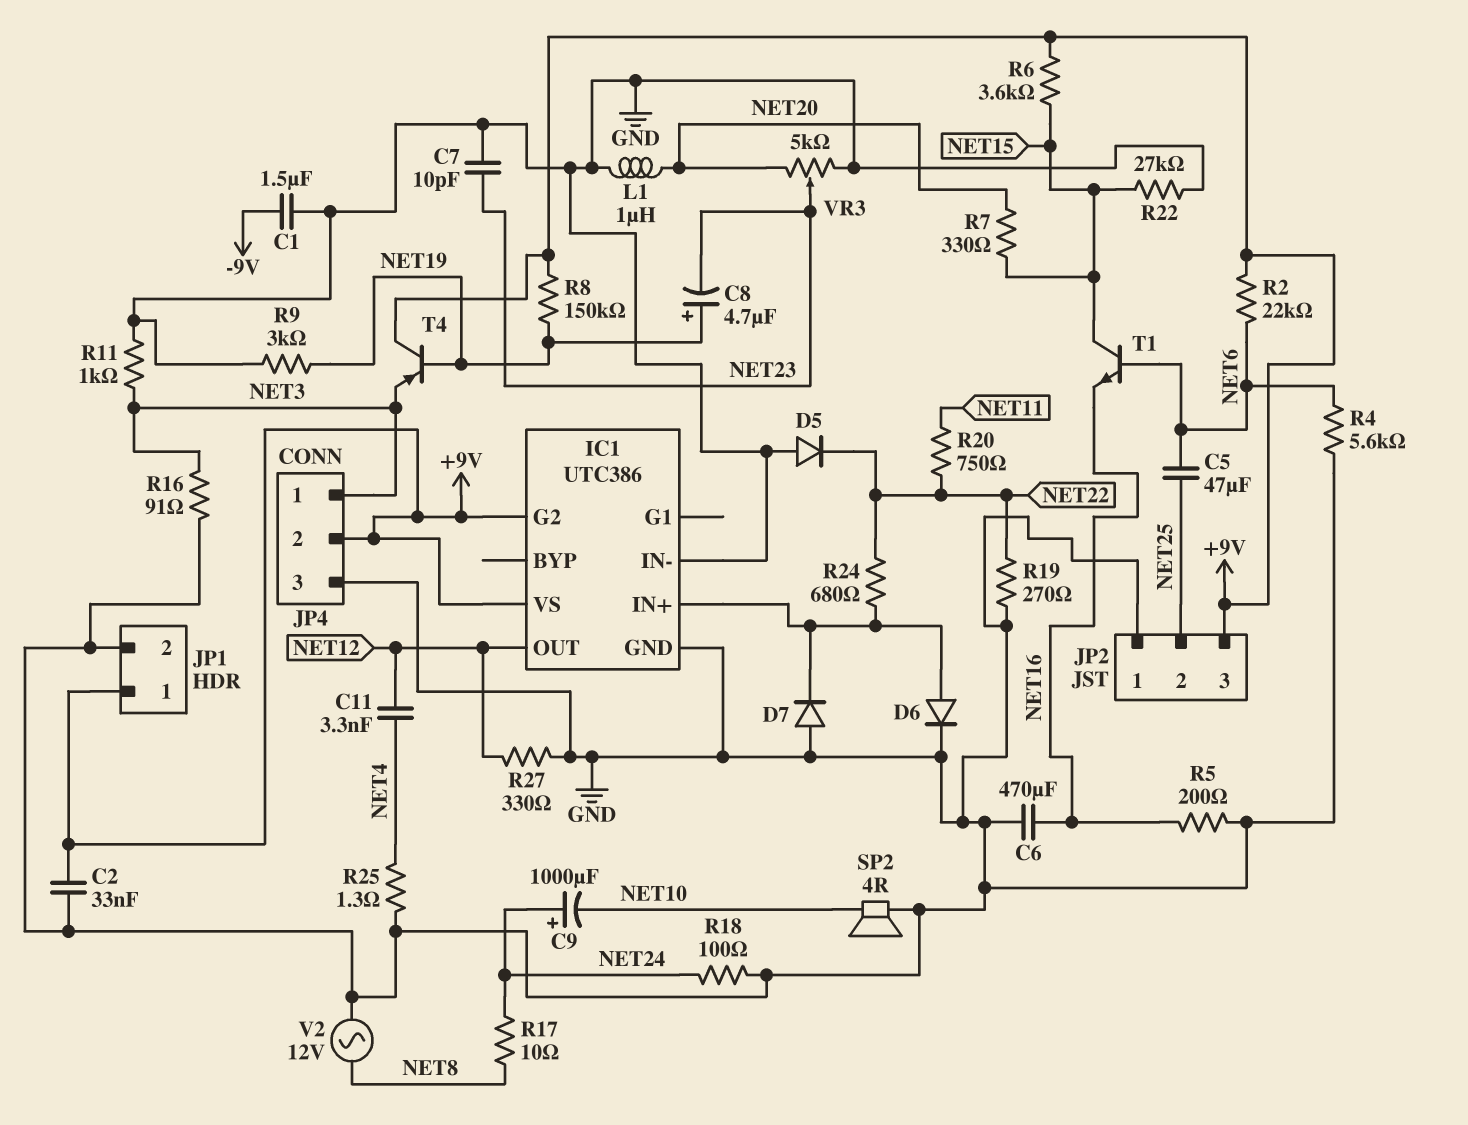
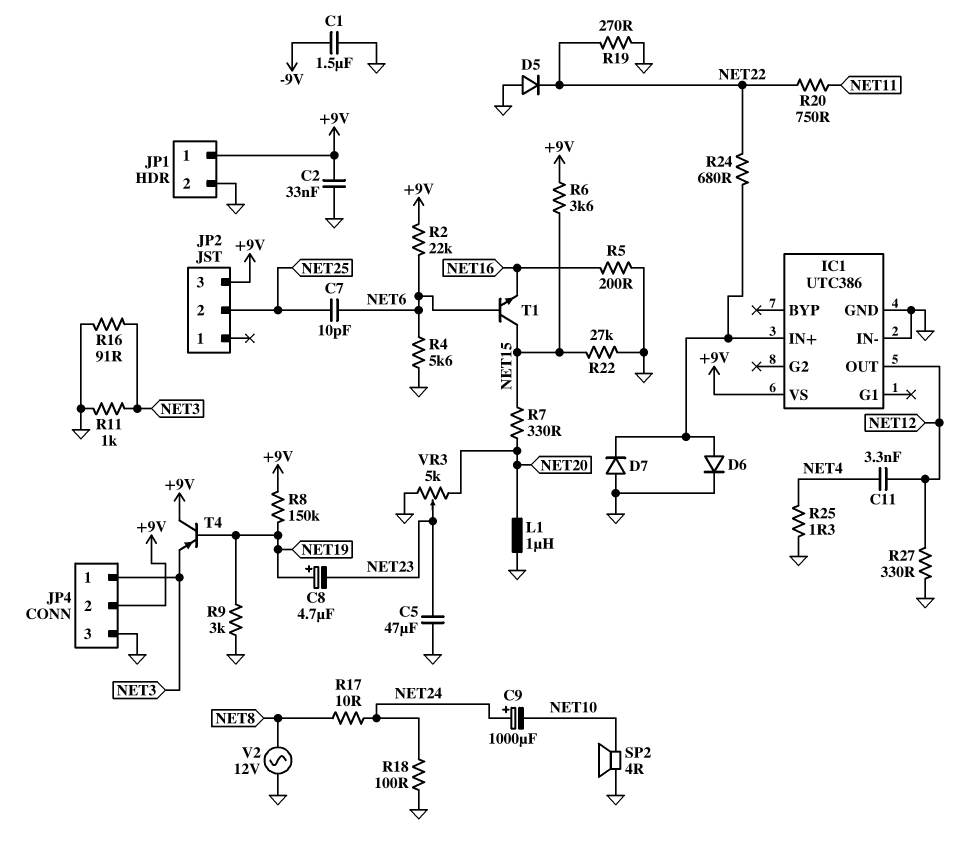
C5: 47uF (NET6, NET25) -> 47uF (GND, NET23)
C6: 470uF (GND, NET16) -> none
C7: 10pF (GND, NET23) -> 10pF (NET6, NET25)
IC1 pin G2: +9V -> none
JP2 pin 1: GND -> none

